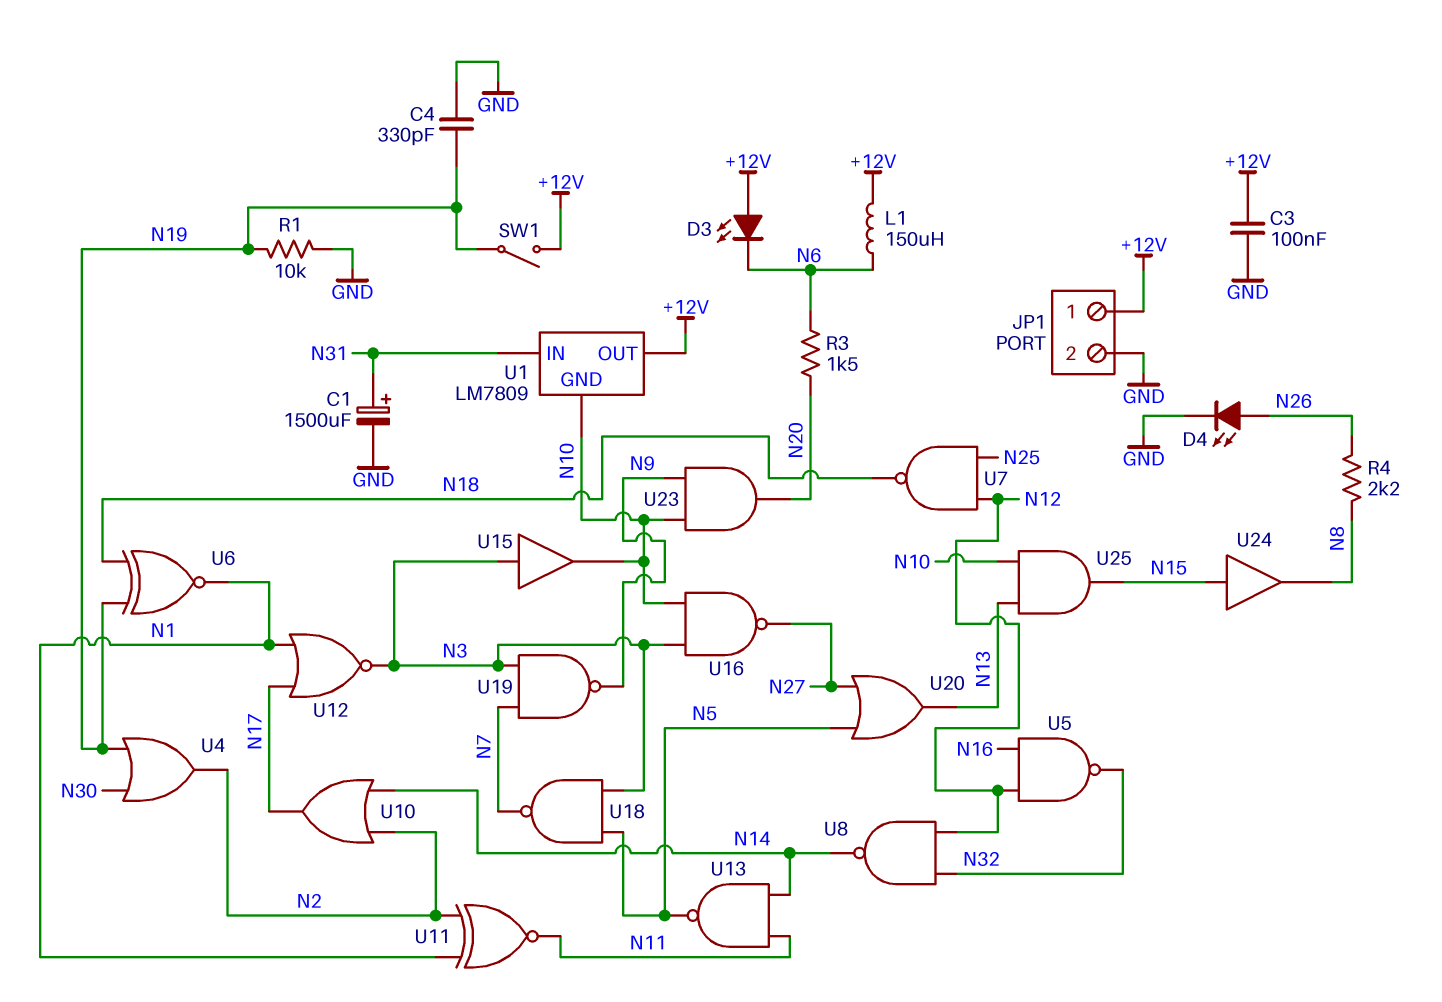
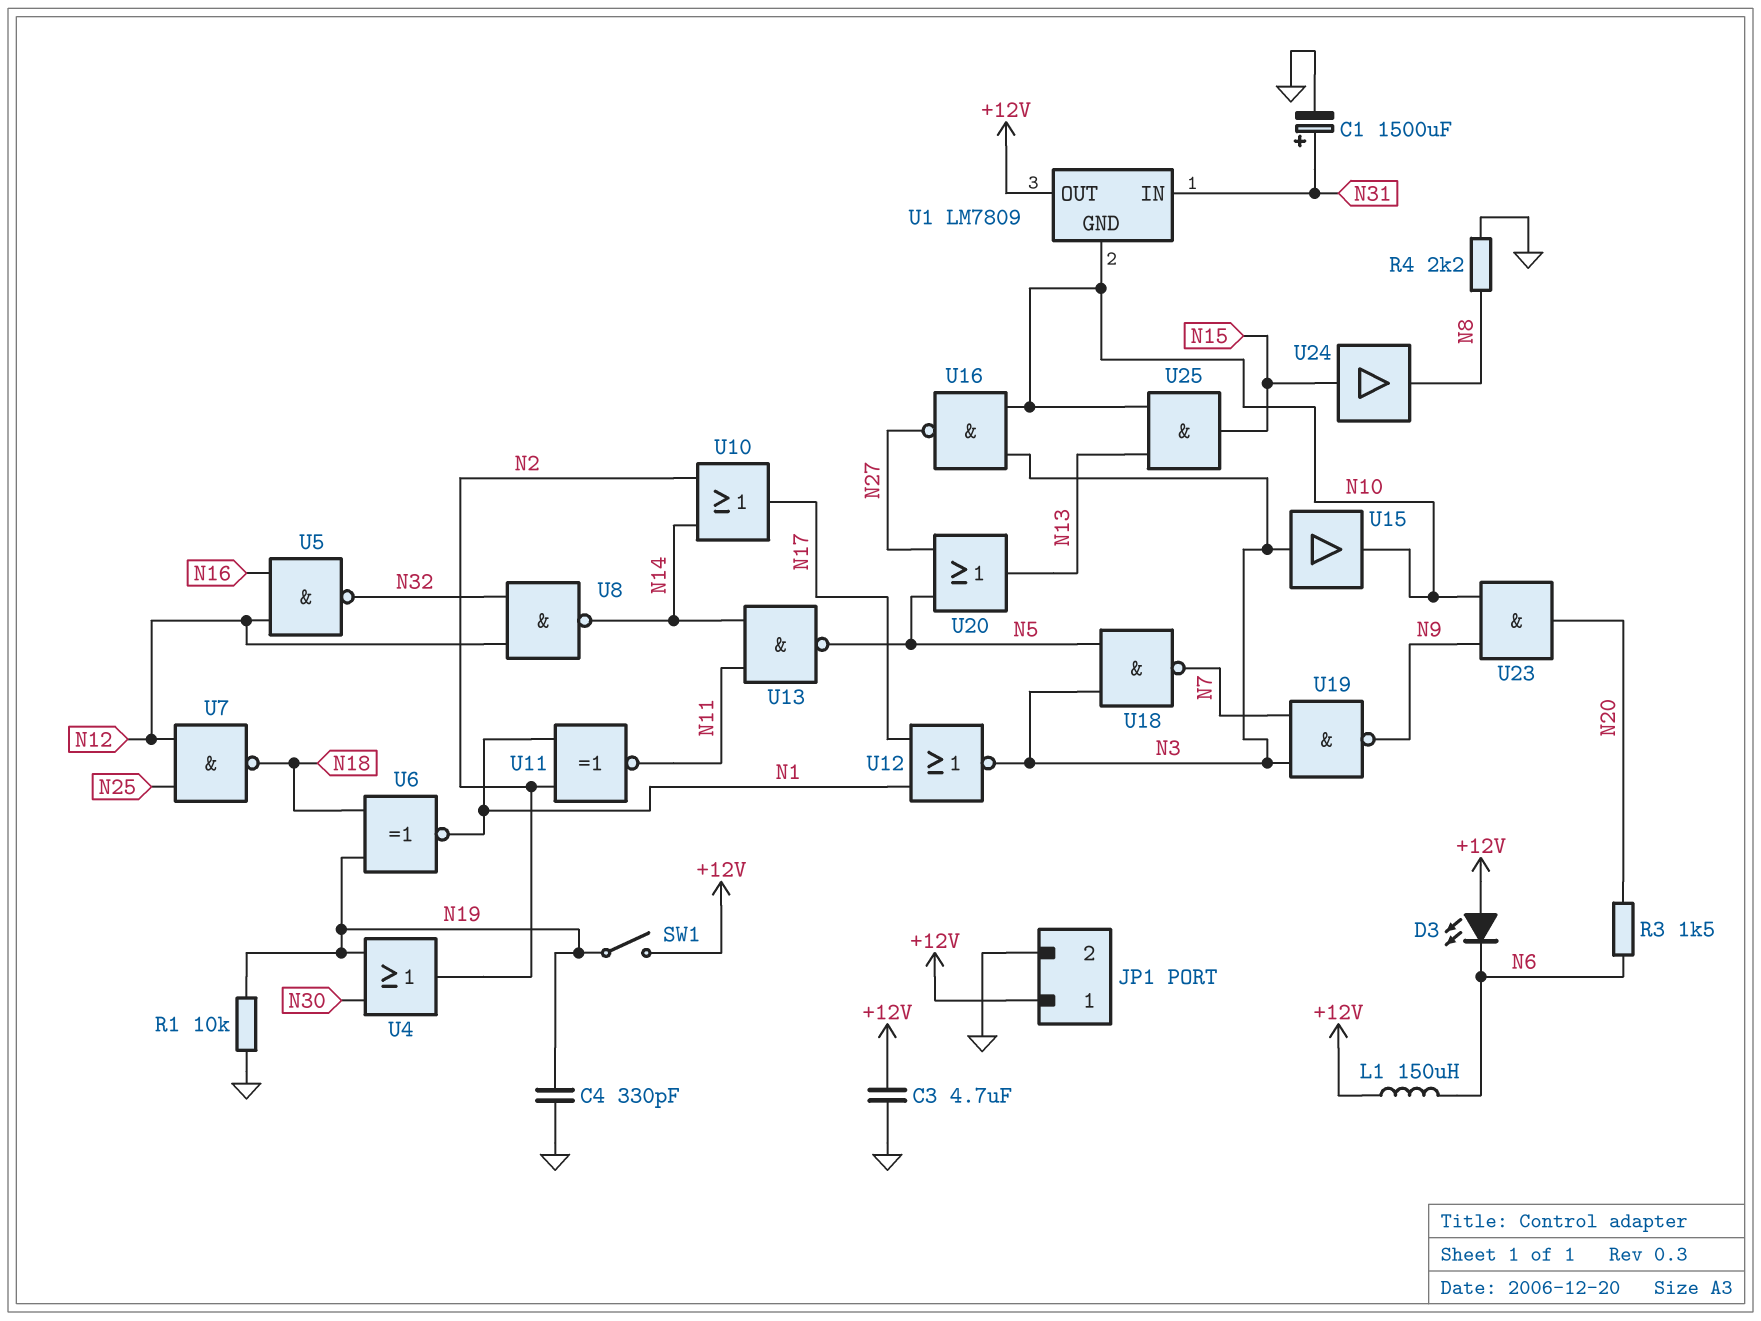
C3: 100nF (+12V, GND) -> 4.7uF (+12V, GND)
D4: LED (A N26, K GND) -> none
R4: 2.2k (N8, N26) -> 2.2k (GND, N8)

